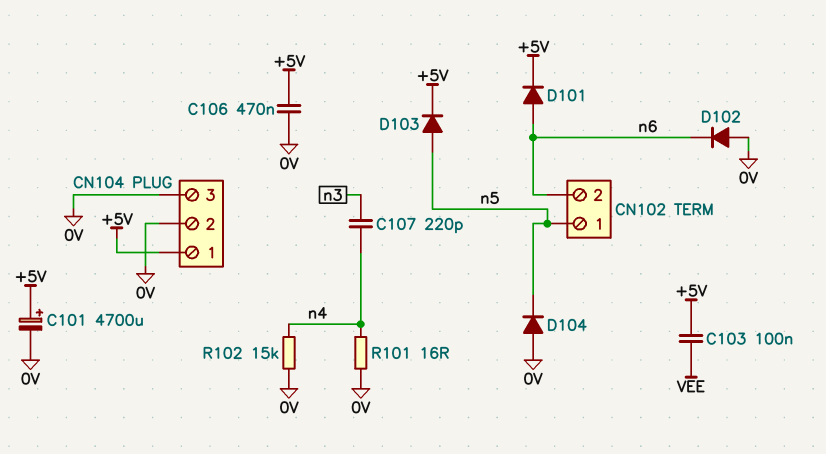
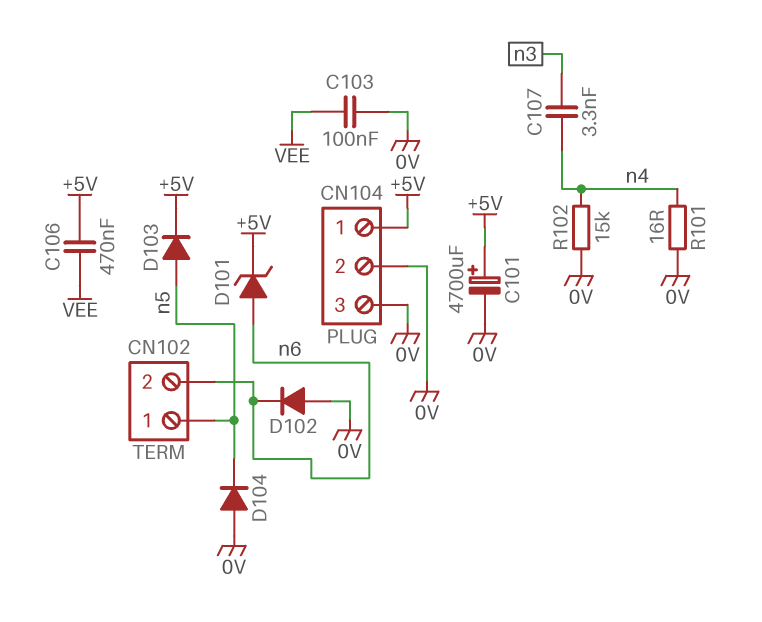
C103: 100nF (+5V, VEE) -> 100nF (0V, VEE)
C106: 470nF (+5V, 0V) -> 470nF (+5V, VEE)
C107: 220pF (n3, n4) -> 3.3nF (n3, n4)
D101: diode (A n6, K +5V) -> zener (A n6, K +5V)

